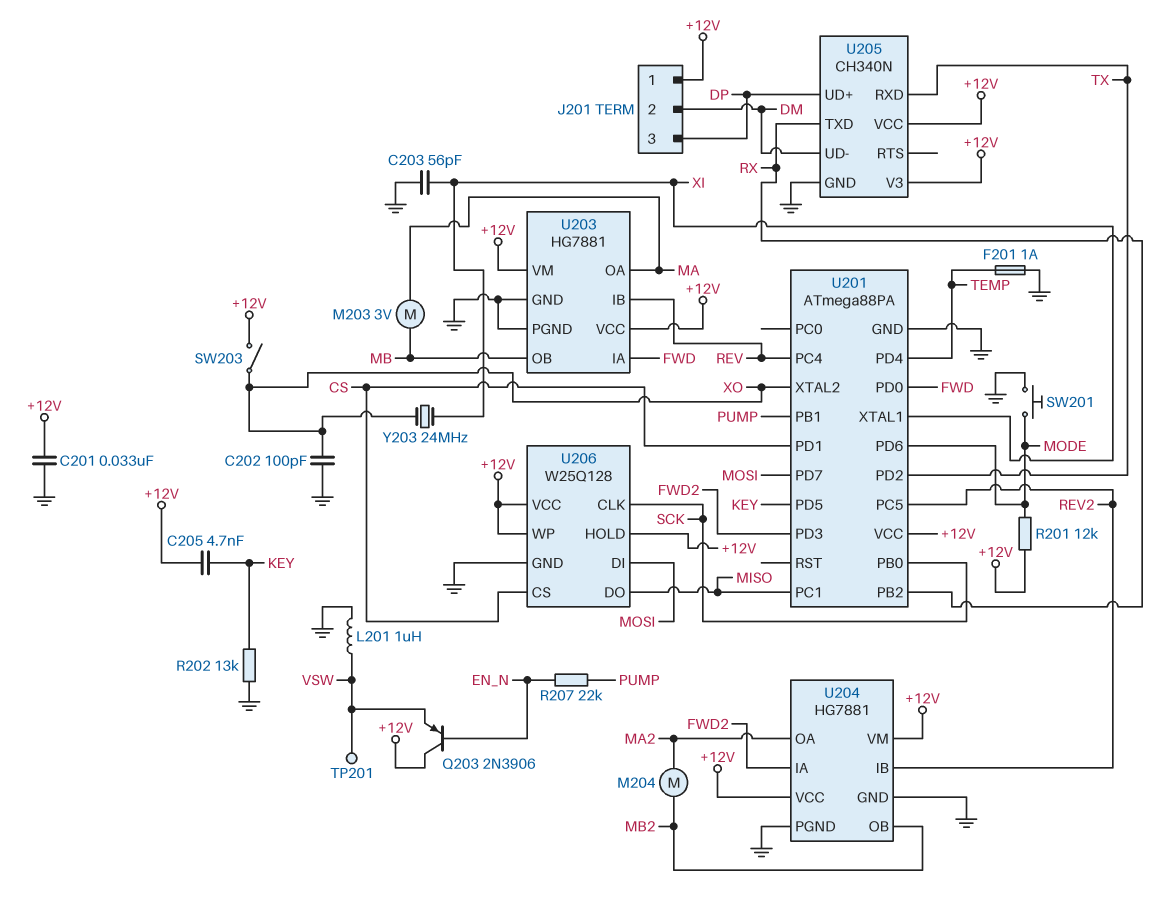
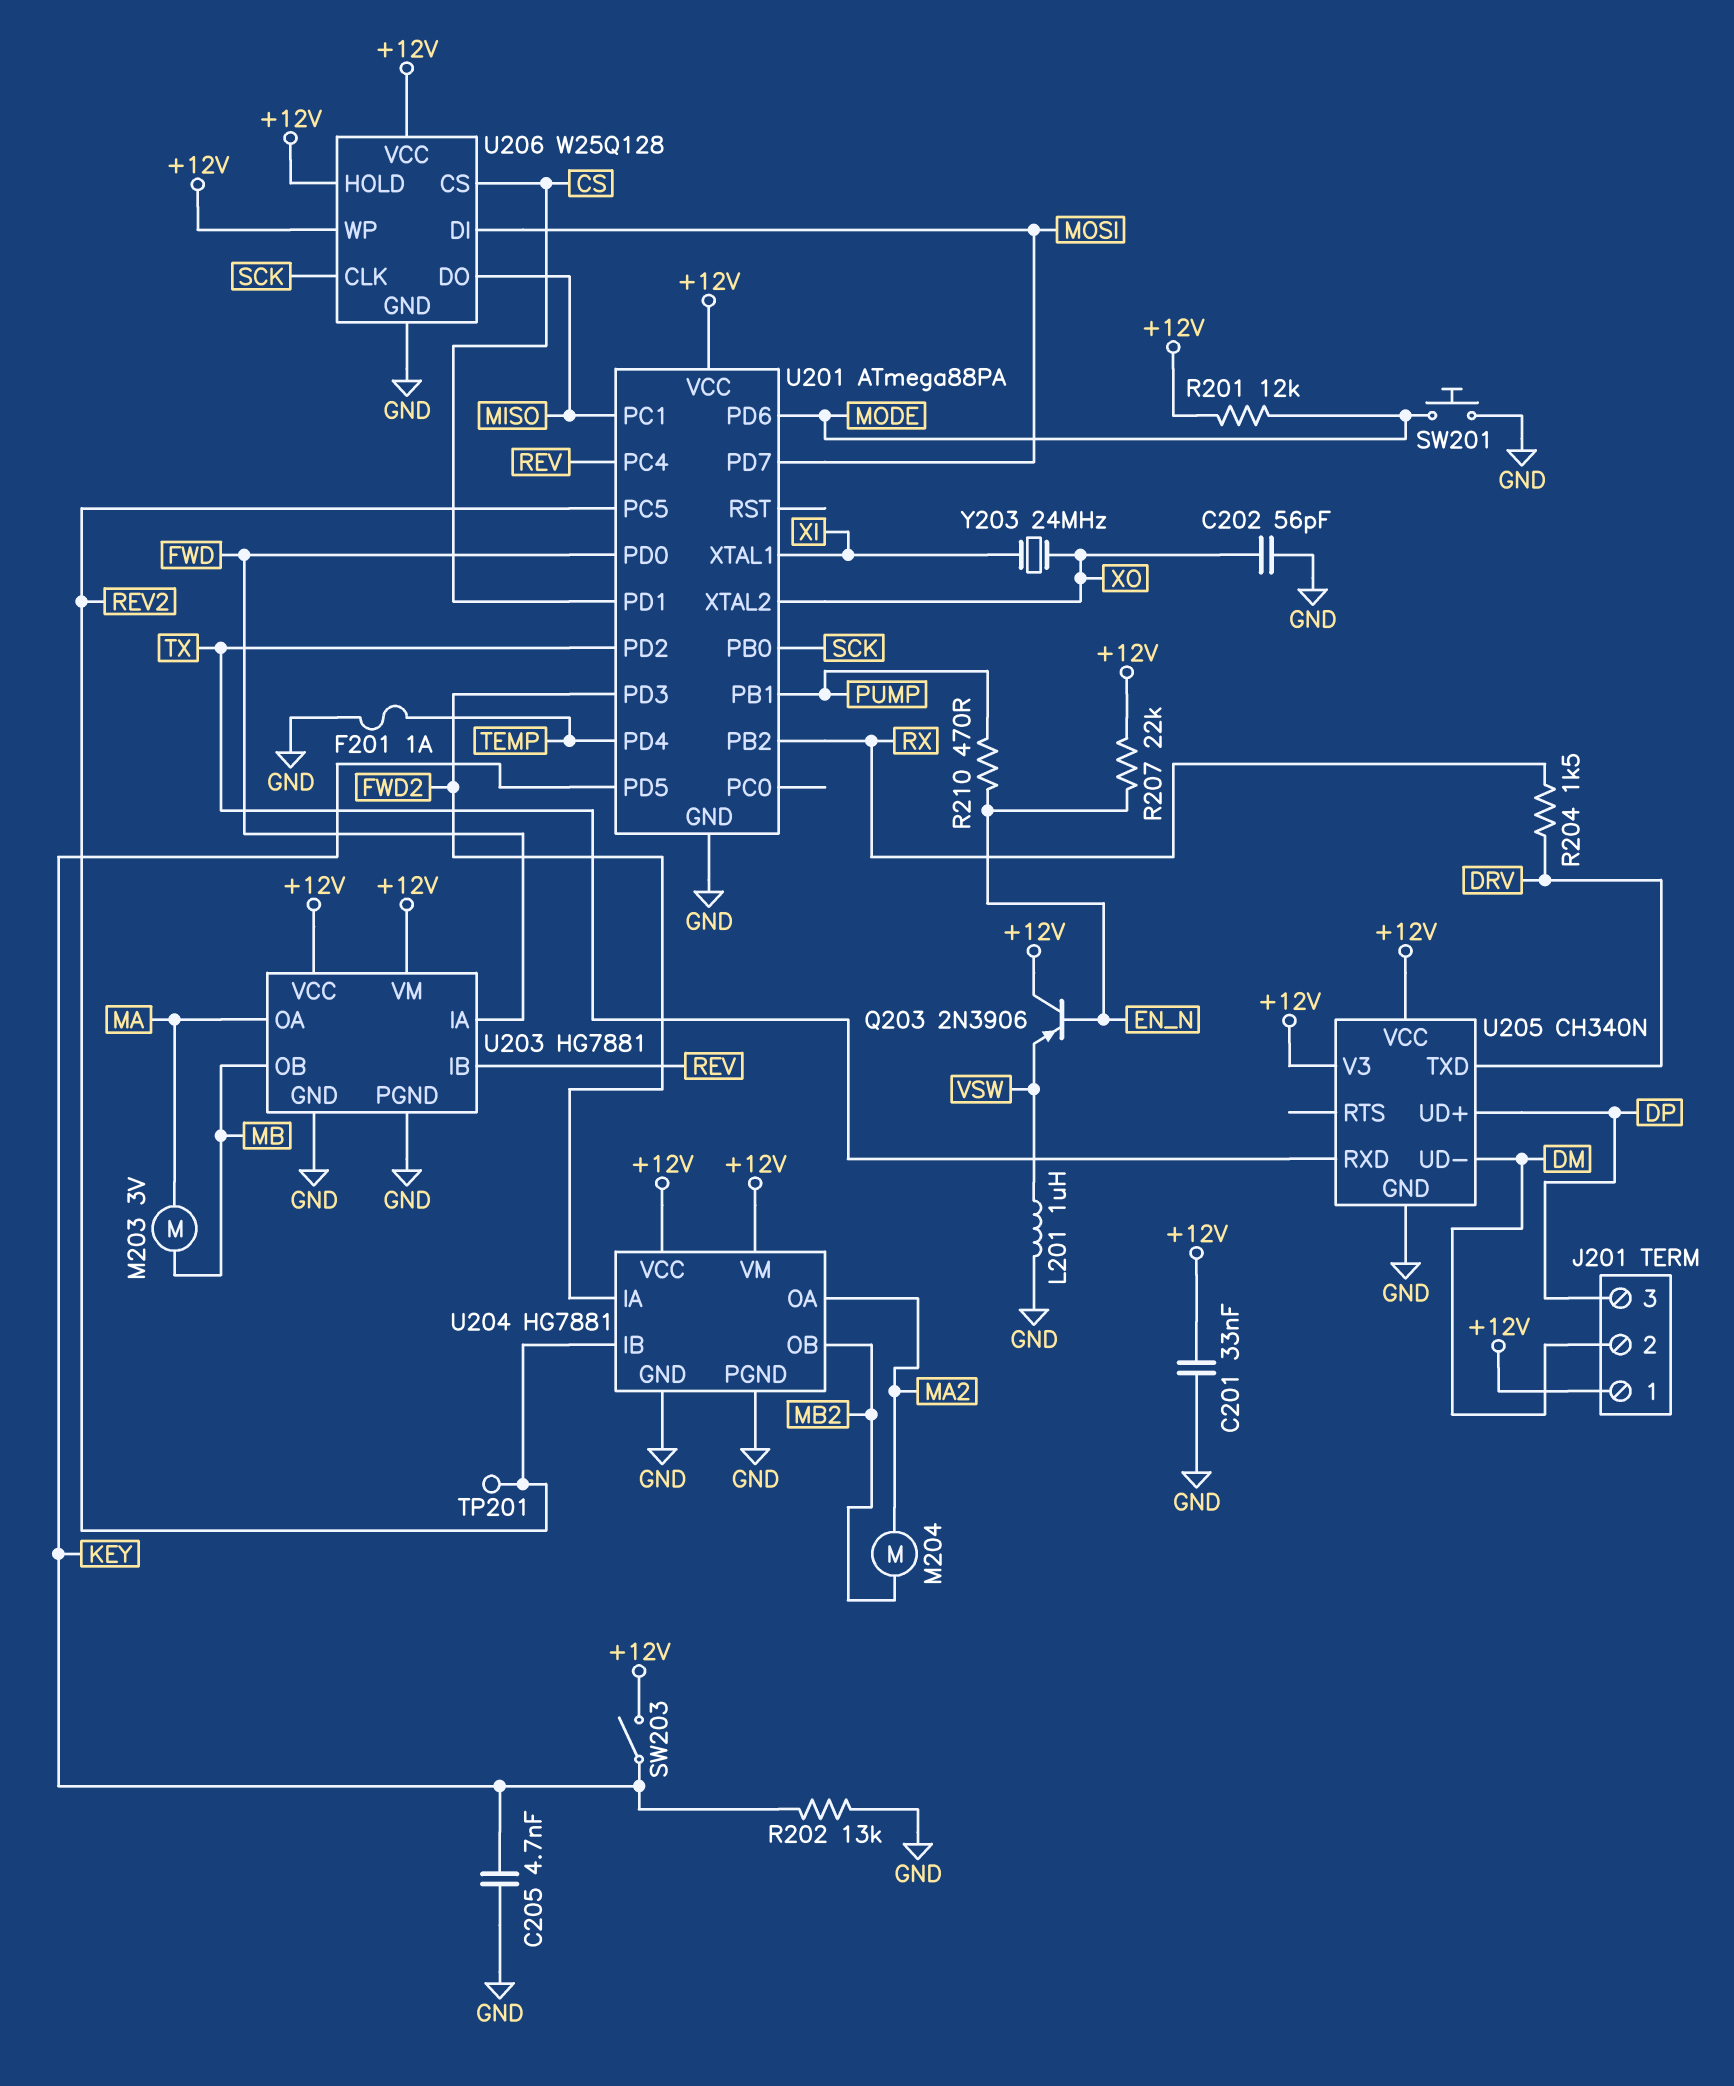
C202: 100pF (GND, XO) -> 56pF (GND, XO)
C203: 56pF (GND, XI) -> none
C205: 4.7nF (+12V, KEY) -> 4.7nF (GND, KEY)
R204: none -> 1.5k (DRV, RX)
R207: 22k (EN_N, PUMP) -> 22k (+12V, EN_N)
R210: none -> 470 (EN_N, PUMP)
SW203: switch (+12V, XO) -> switch (+12V, KEY)
TP201: test point (VSW) -> test point (REV2)
U205 pin TXD: RX -> DRV

